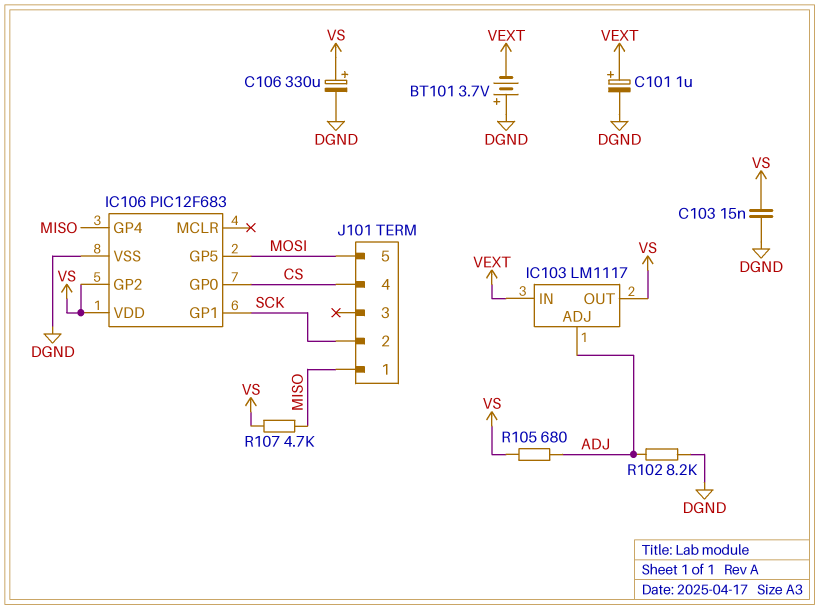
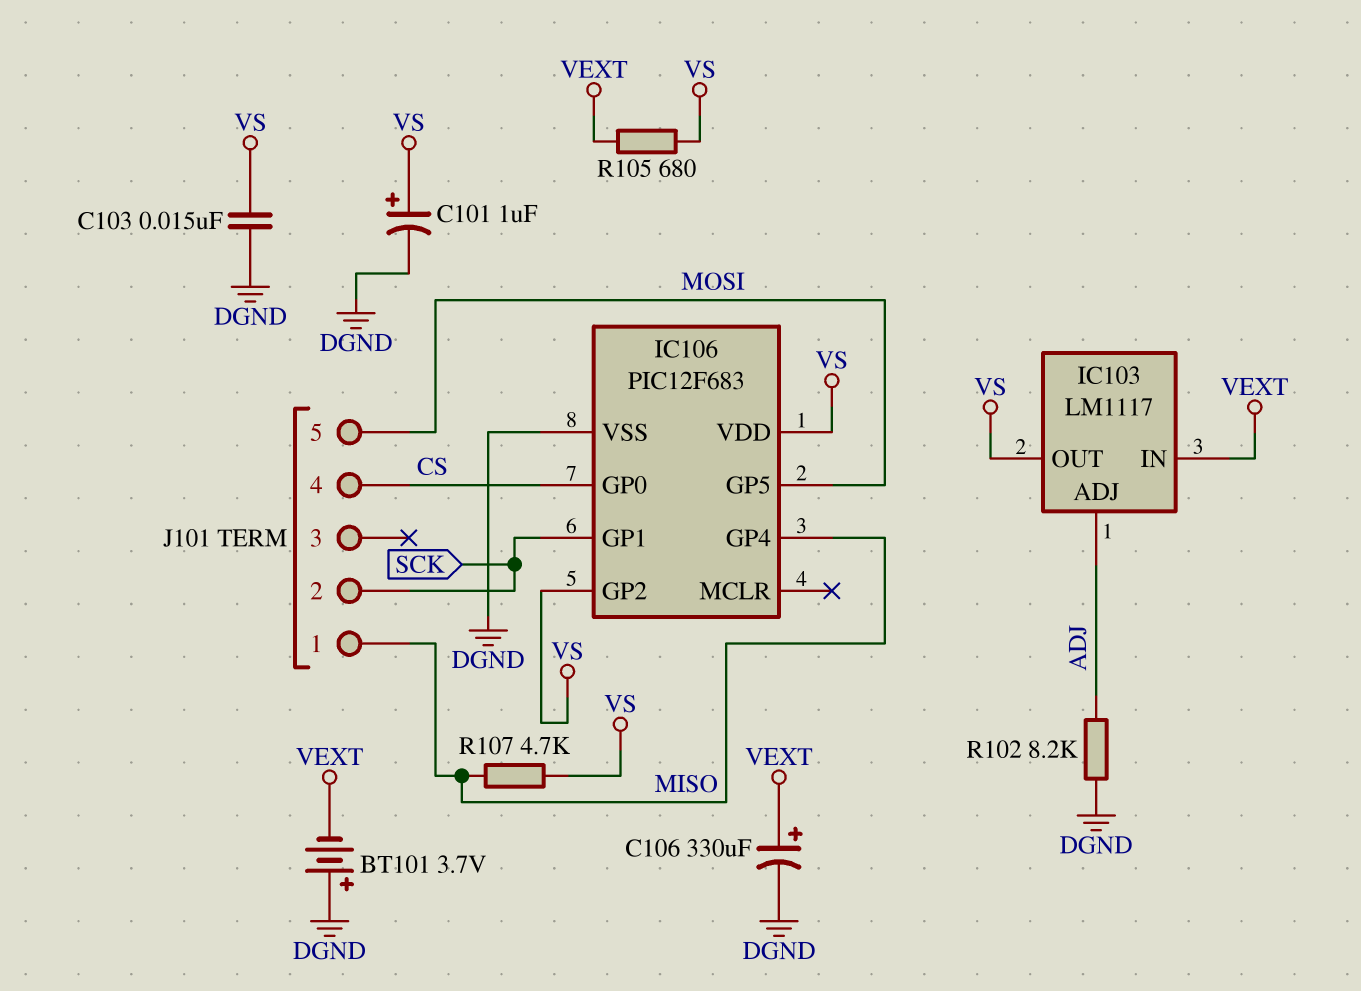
C101: 1uF (plus VEXT, minus DGND) -> 1uF (plus VS, minus DGND)
C106: 330uF (plus VS, minus DGND) -> 330uF (plus VEXT, minus DGND)
R105: 680 (ADJ, VS) -> 680 (VEXT, VS)

